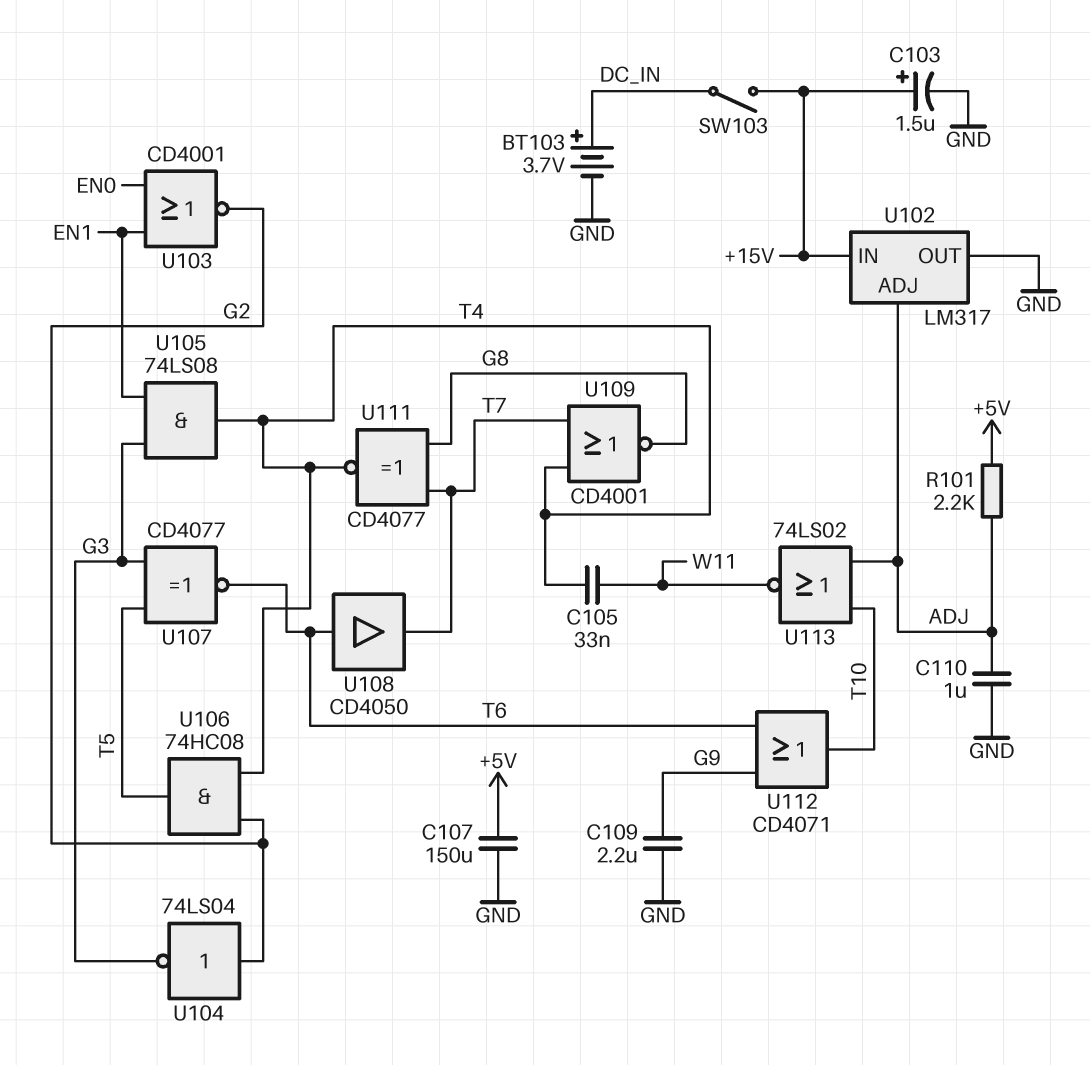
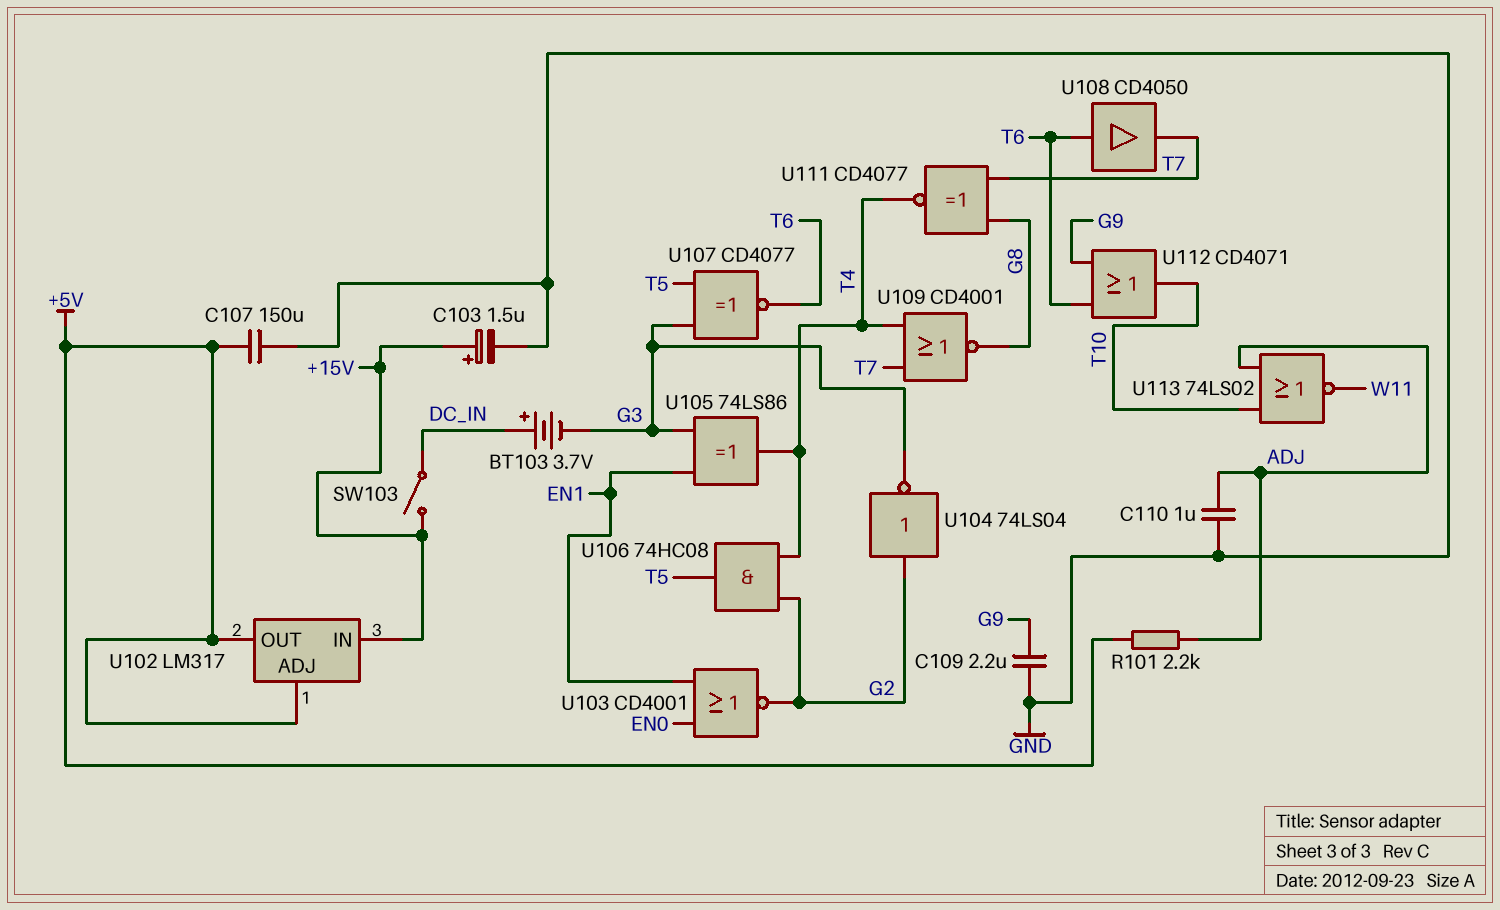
BT103: 3.7V (plus DC_IN, minus GND) -> 3.7V (plus DC_IN, minus G3)
C105: 33nF (T4, W11) -> none
U102 pin ADJ: ADJ -> +5V
U102 pin OUT: GND -> +5V
U105: AND 74LS08 (in EN1, in G3, out T4) -> XOR 74LS86 (in EN1, in G3, out T4)

